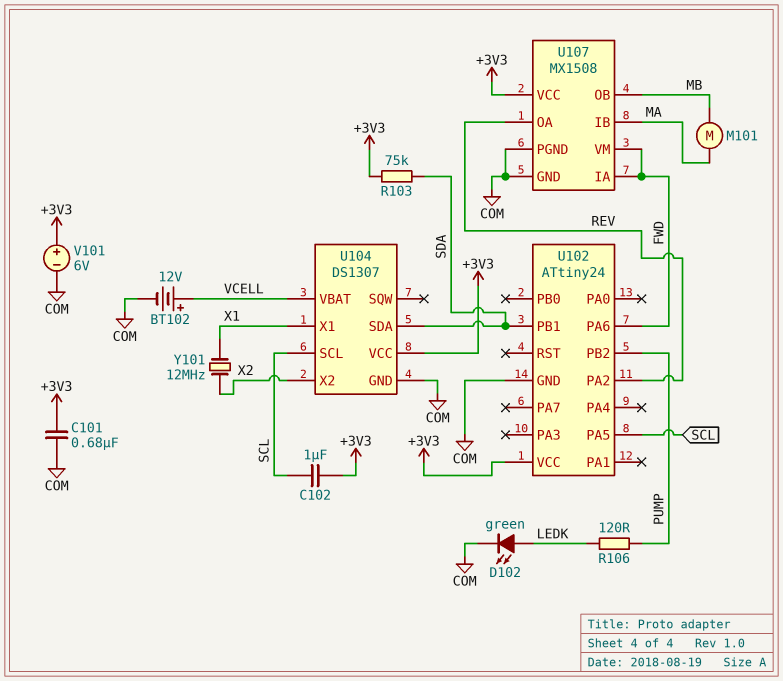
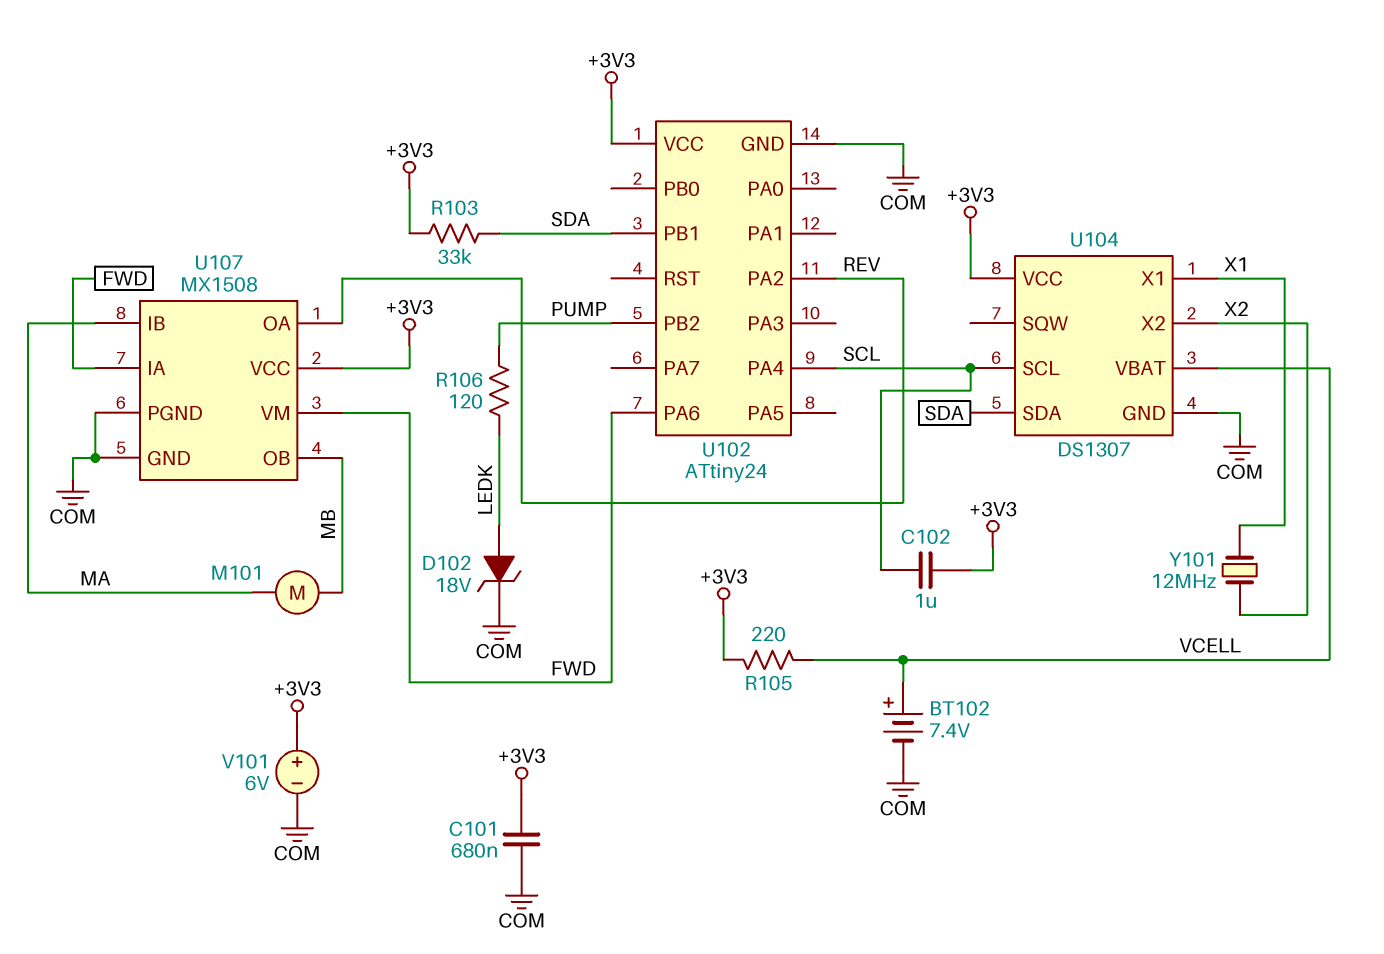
BT102: 12V (plus VCELL, minus COM) -> 7.4V (plus VCELL, minus COM)
D102: LED green (A LEDK, K COM) -> zener 18V (A LEDK, K COM)
R103: 75k (+3V3, SDA) -> 33k (+3V3, SDA)
R105: none -> 220 (+3V3, VCELL)
U102 pin PA4: none -> SCL
U102 pin PA5: SCL -> none

